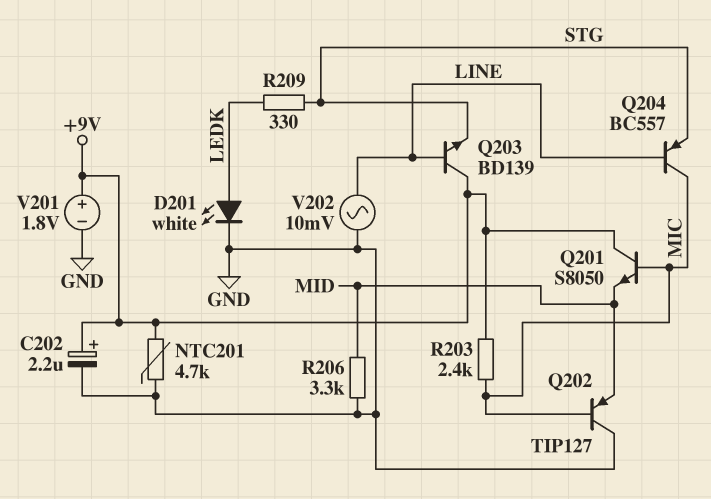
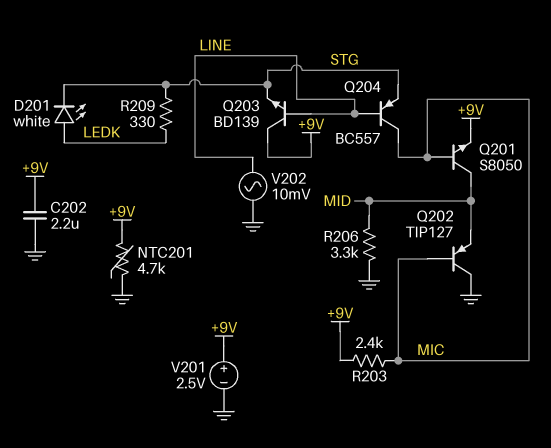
C202: 2.2uF (plus +9V, minus GND) -> 2.2uF (+9V, GND)
D201: LED white (A LEDK, K GND) -> LED white (A LEDK, K STG)
Q201: NPN S8050 (B MIC, C +9V, E MID) -> NPN S8050 (B MIC, C MID, E +9V)
V201: 1.8V (plus +9V, minus GND) -> 2.5V (plus +9V, minus GND)

